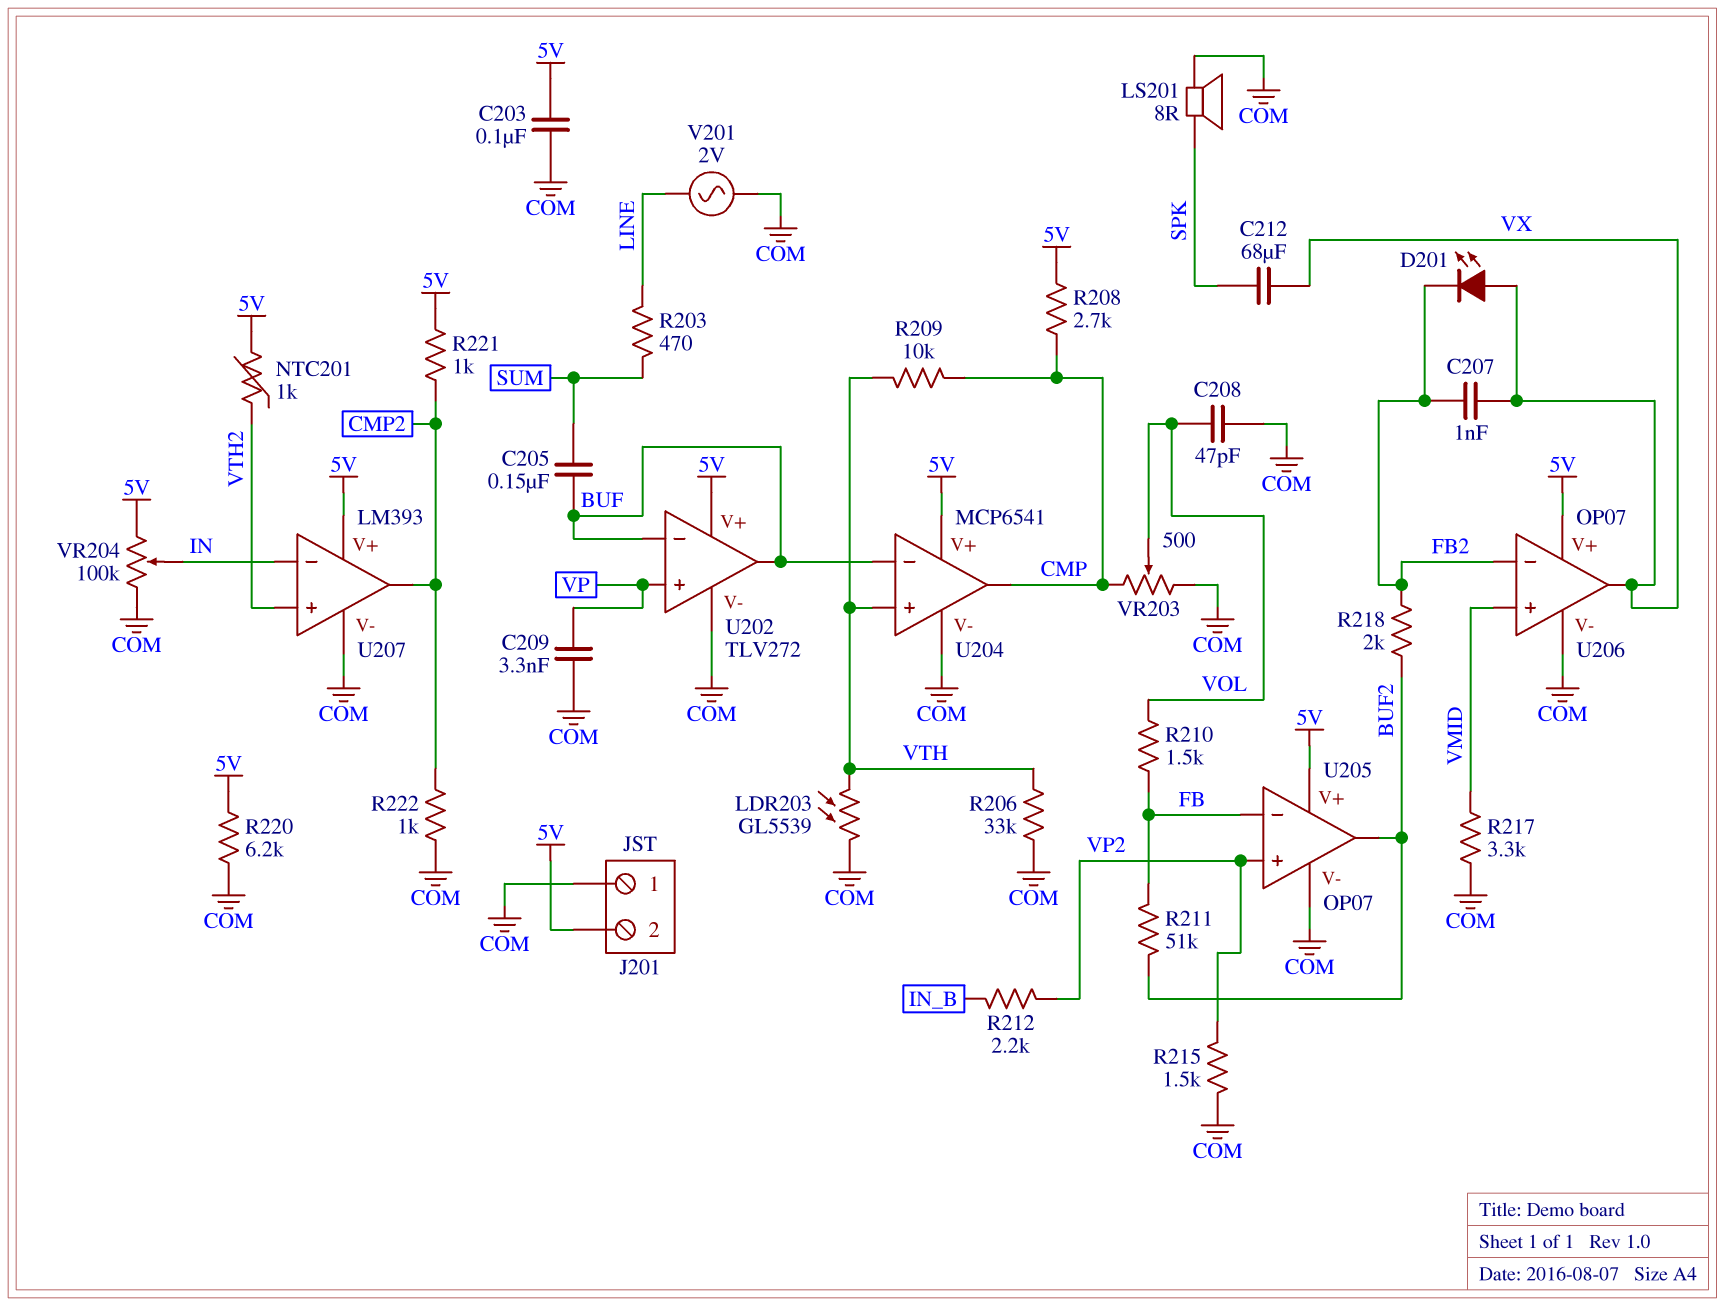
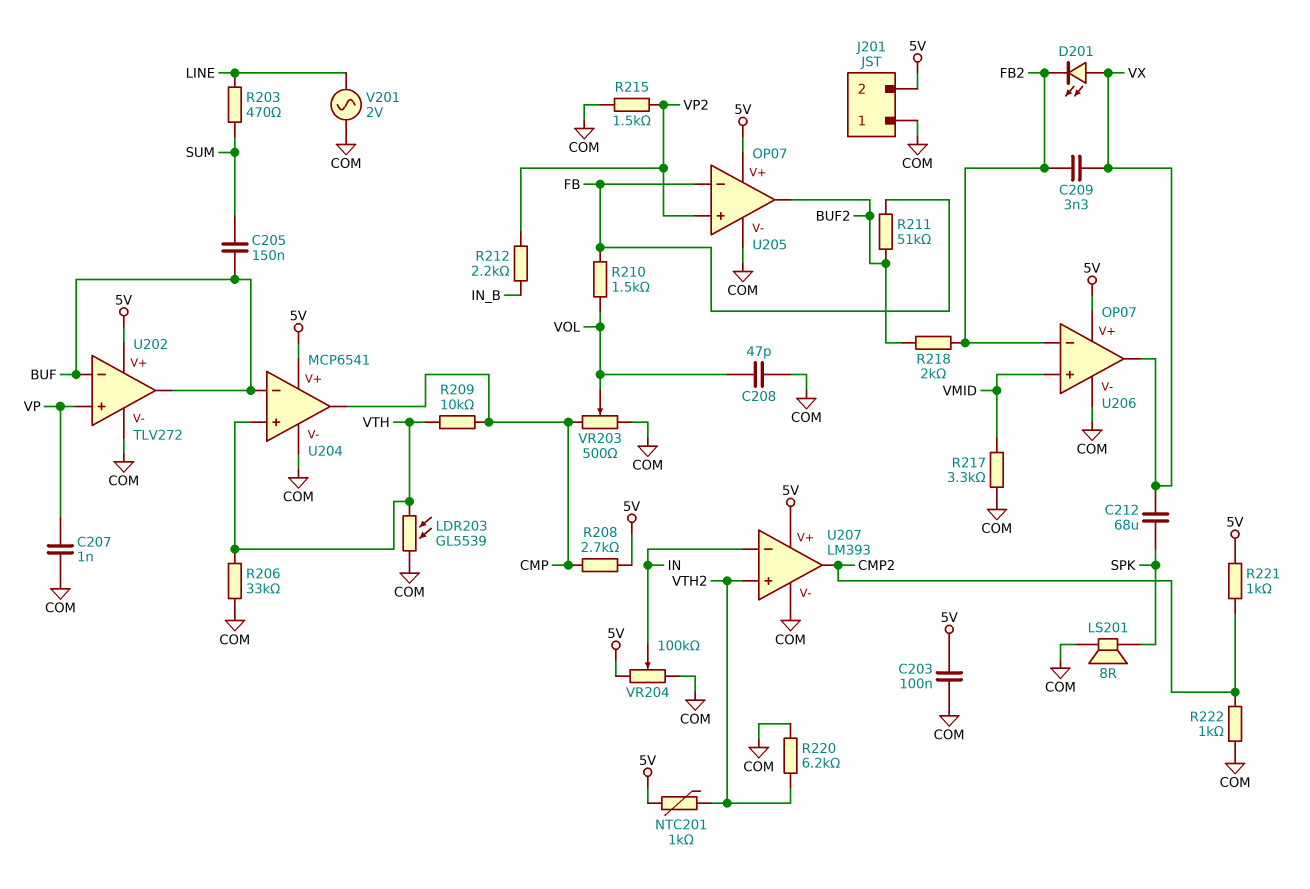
C207: 1nF (FB2, VX) -> 1nF (COM, VP)
C209: 3.3nF (COM, VP) -> 3.3nF (FB2, VX)
R220: 6.2k (5V, COM) -> 6.2k (COM, VTH2)

